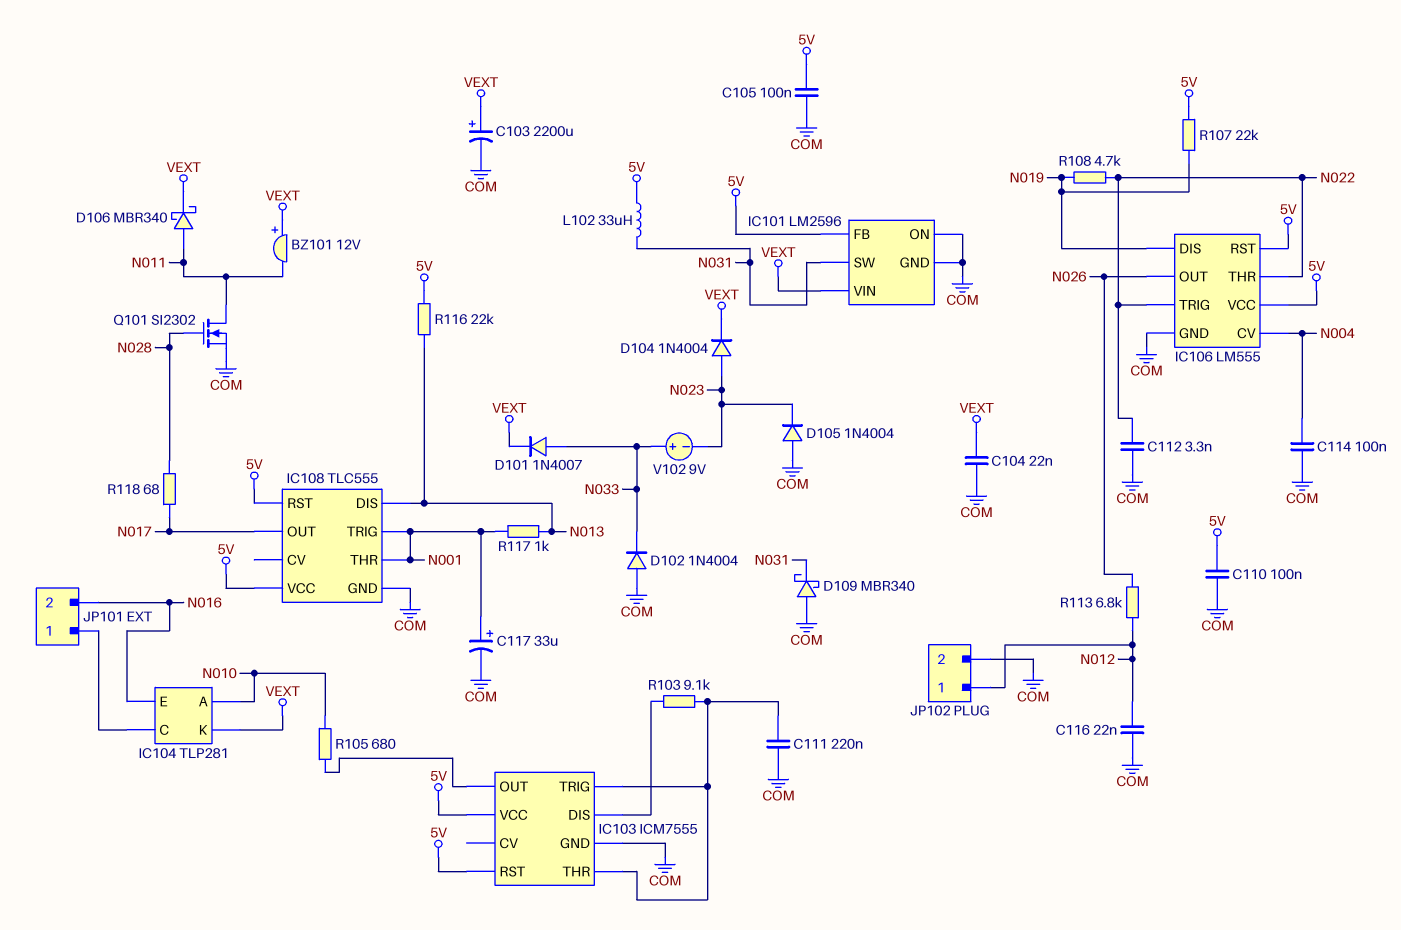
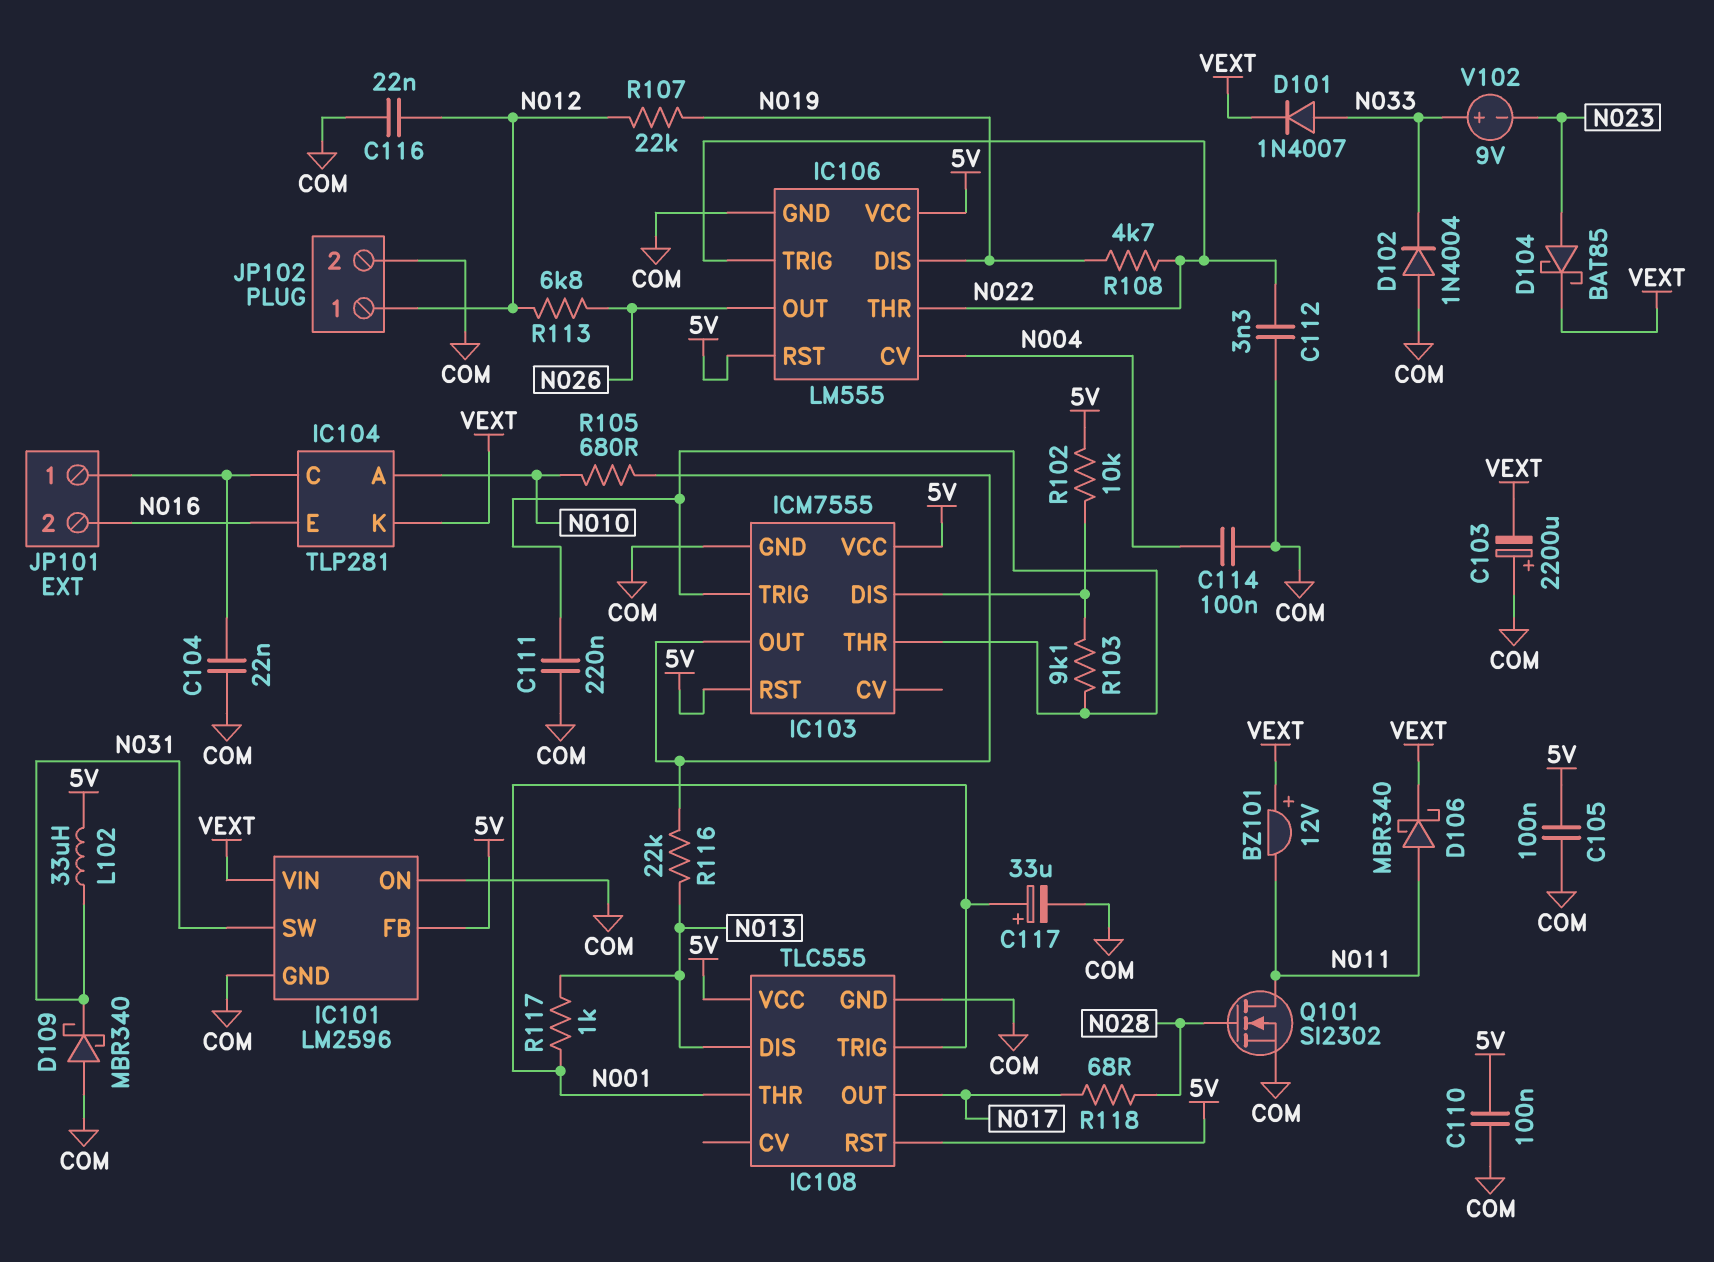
C103: 2200uF (plus VEXT, minus COM) -> 2200uF (plus COM, minus VEXT)
C104: 22nF (COM, VEXT) -> 22nF (COM, IC104/C)
D104: diode 1N4004 (A N023, K VEXT) -> schottky BAT85 (A N023, K VEXT)
D105: diode 1N4004 (A COM, K N023) -> none
R102: none -> 10k (5V, IC103/DIS)
R107: 22k (5V, N019) -> 22k (N012, N019)
R116: 22k (5V, N013) -> 22k (IC103/OUT, N013)

